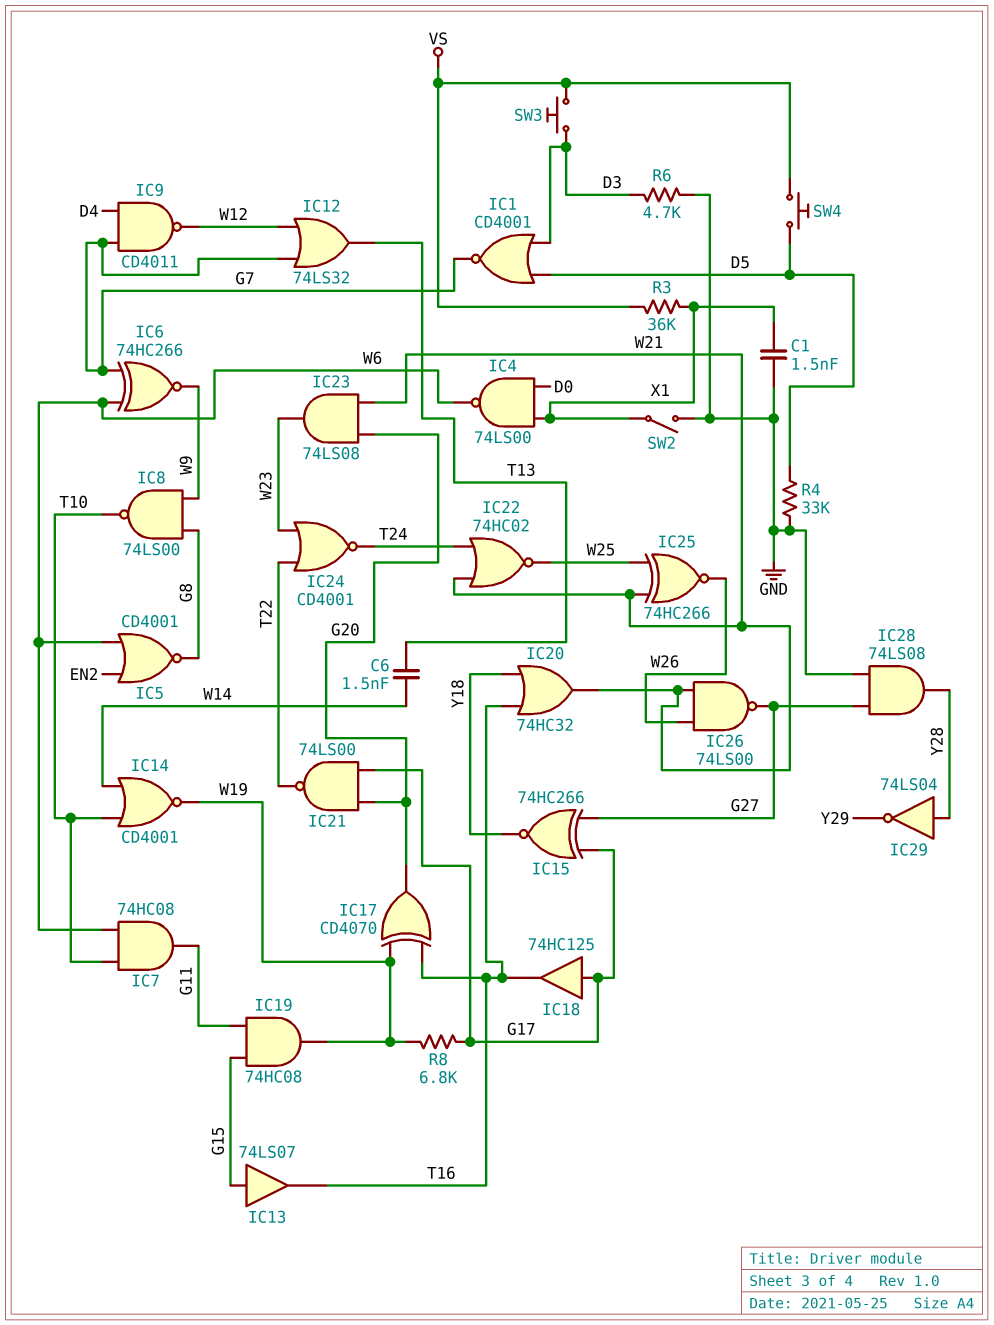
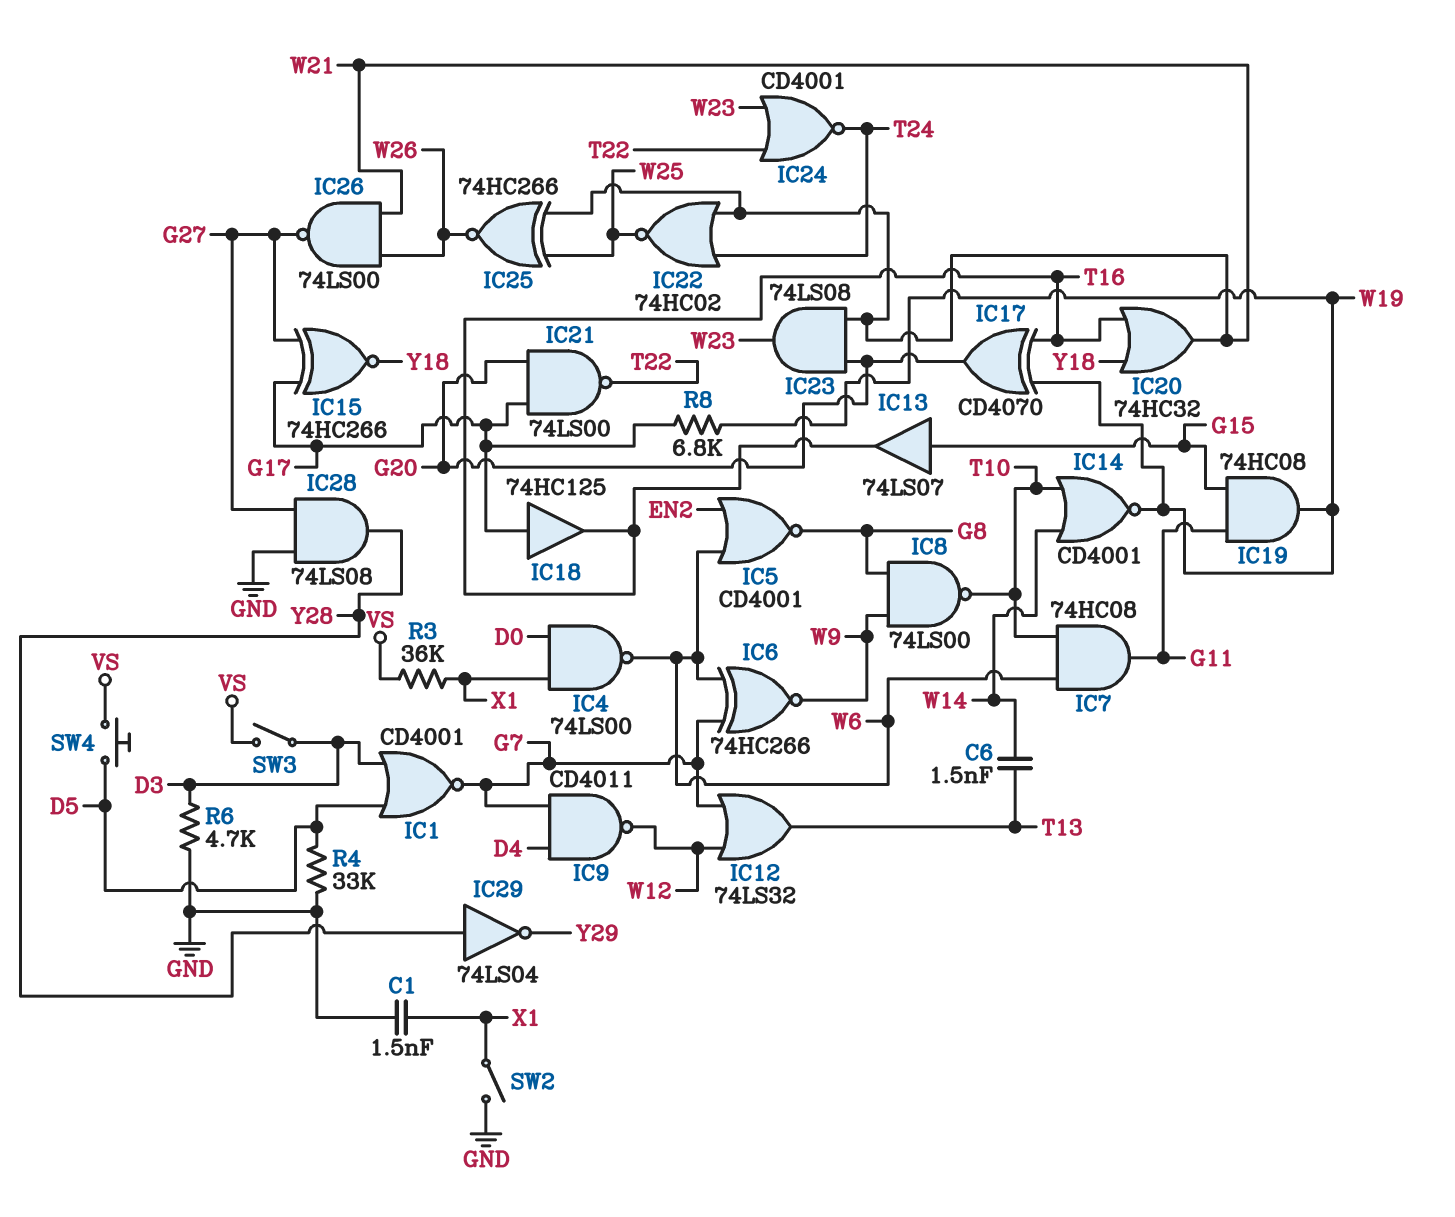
SW3: button (D3, VS) -> switch (D3, VS)

